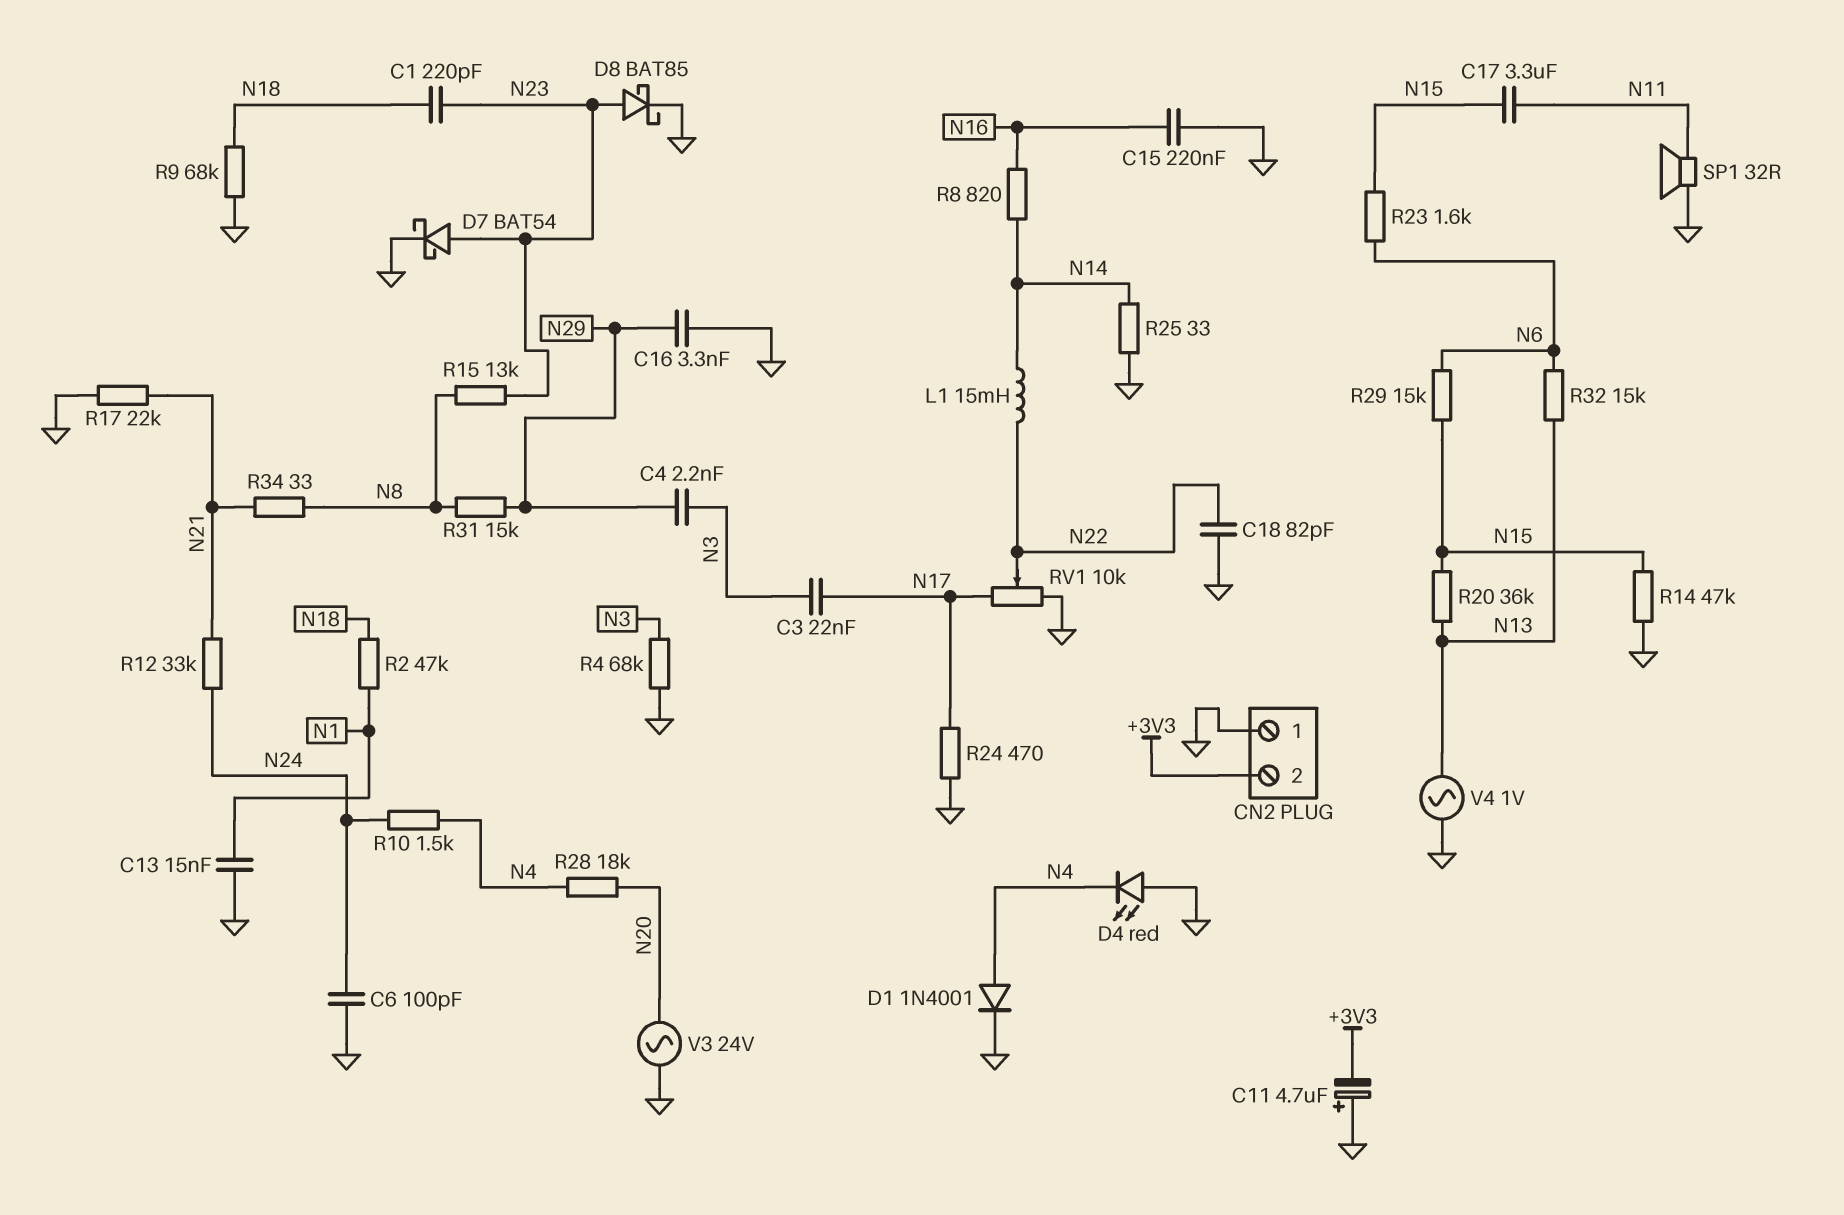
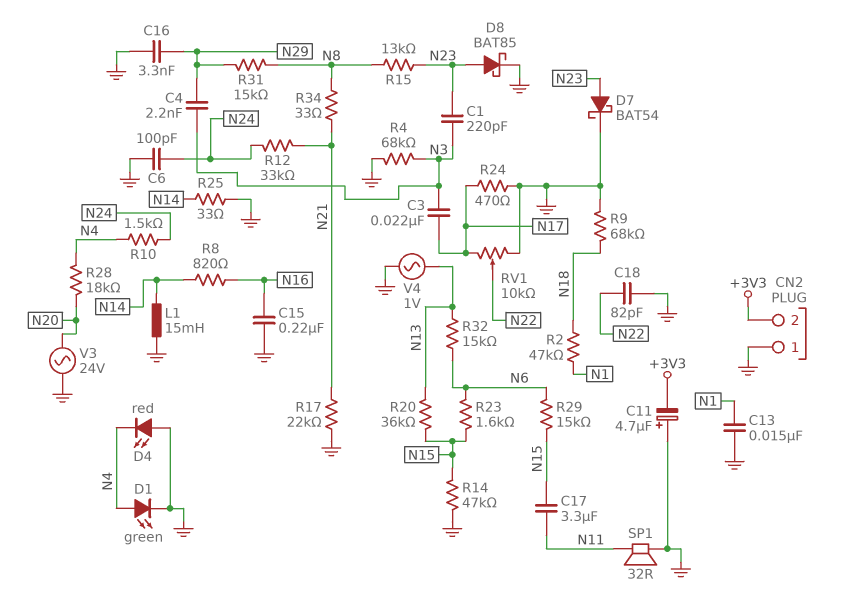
C1: 220pF (N18, N23) -> 220pF (N3, N23)
D1: diode 1N4001 (A N4, K GND) -> LED green (A N4, K GND)
L1: 15mH (N14, N22) -> 15mH (GND, N14)

